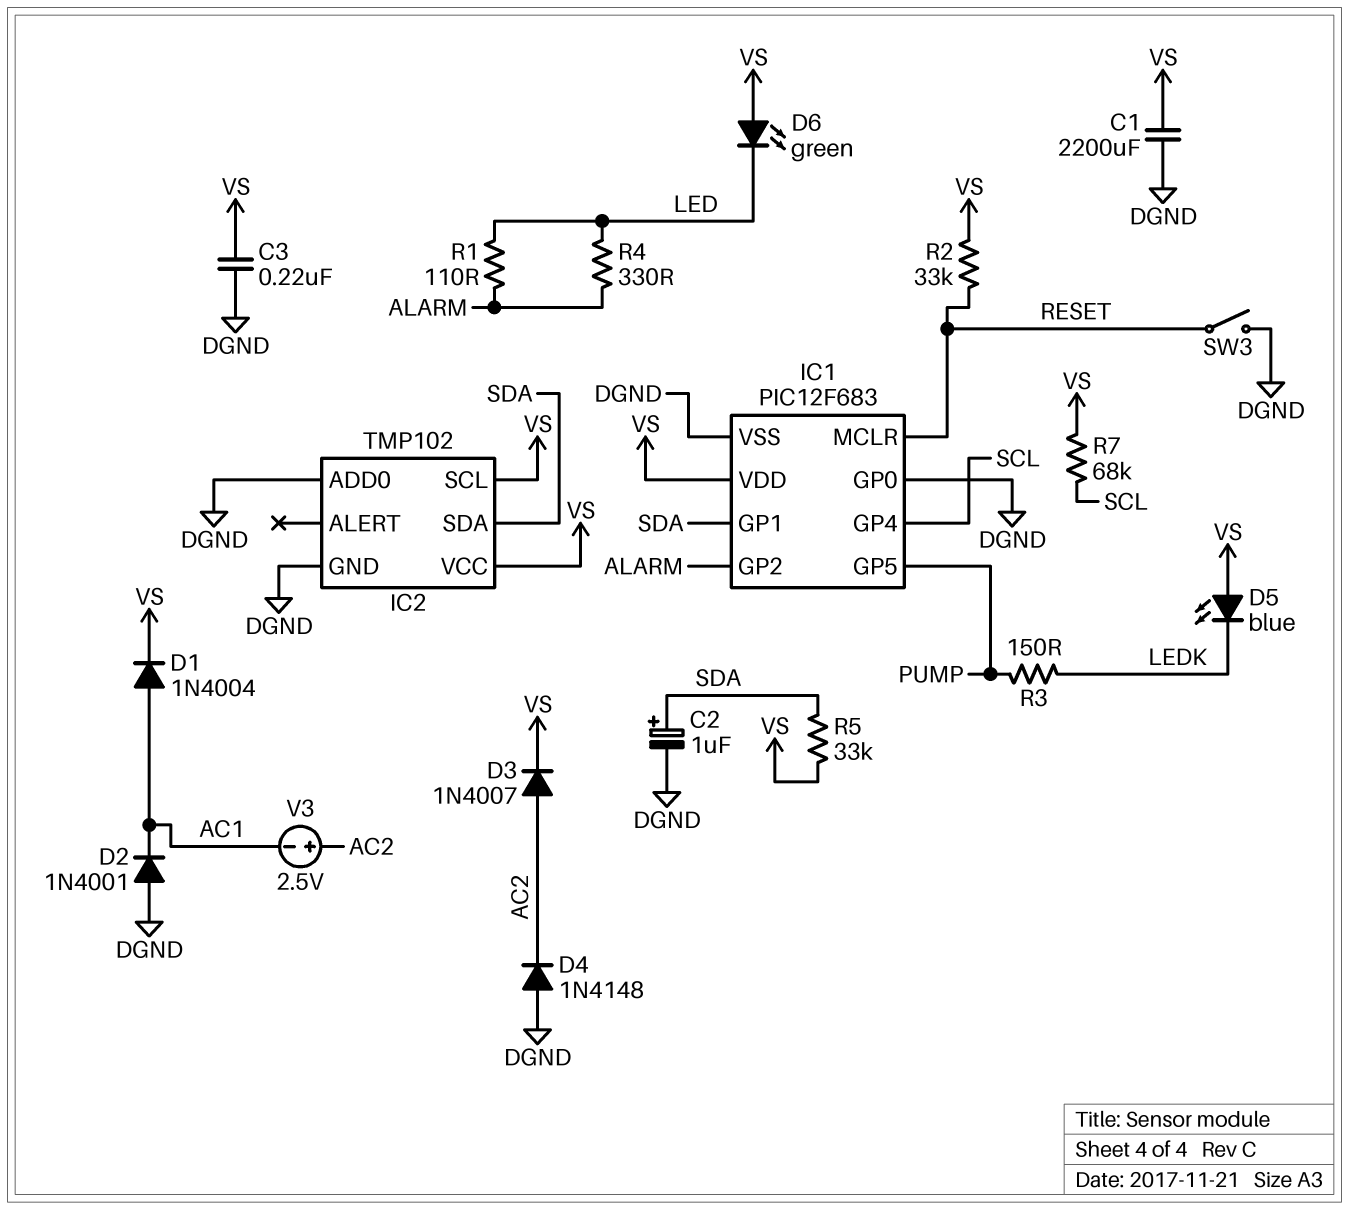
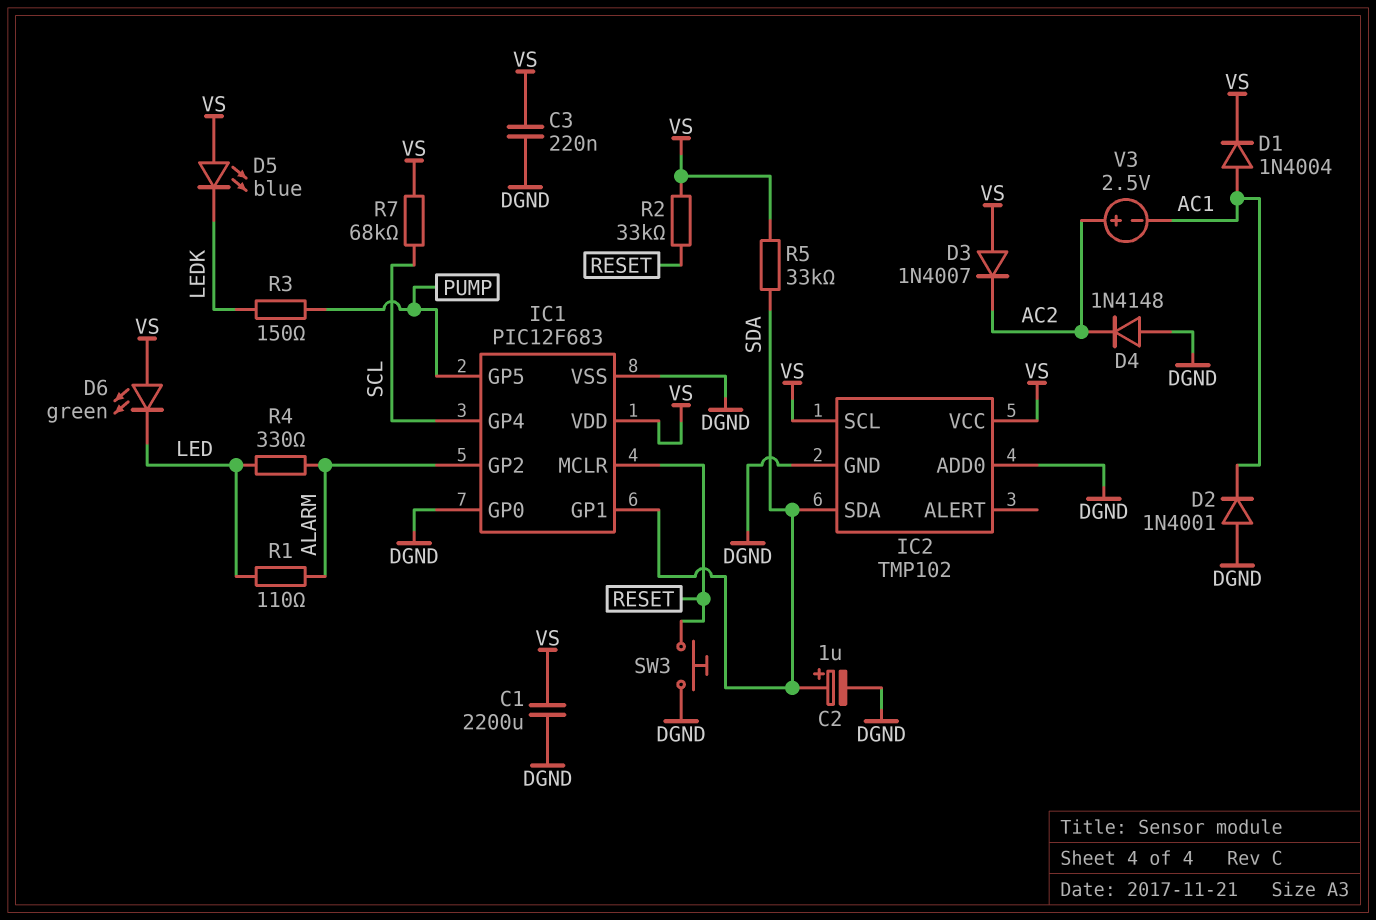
D3: diode 1N4007 (A AC2, K VS) -> diode 1N4007 (A VS, K AC2)
SW3: switch (DGND, RESET) -> button (DGND, RESET)

